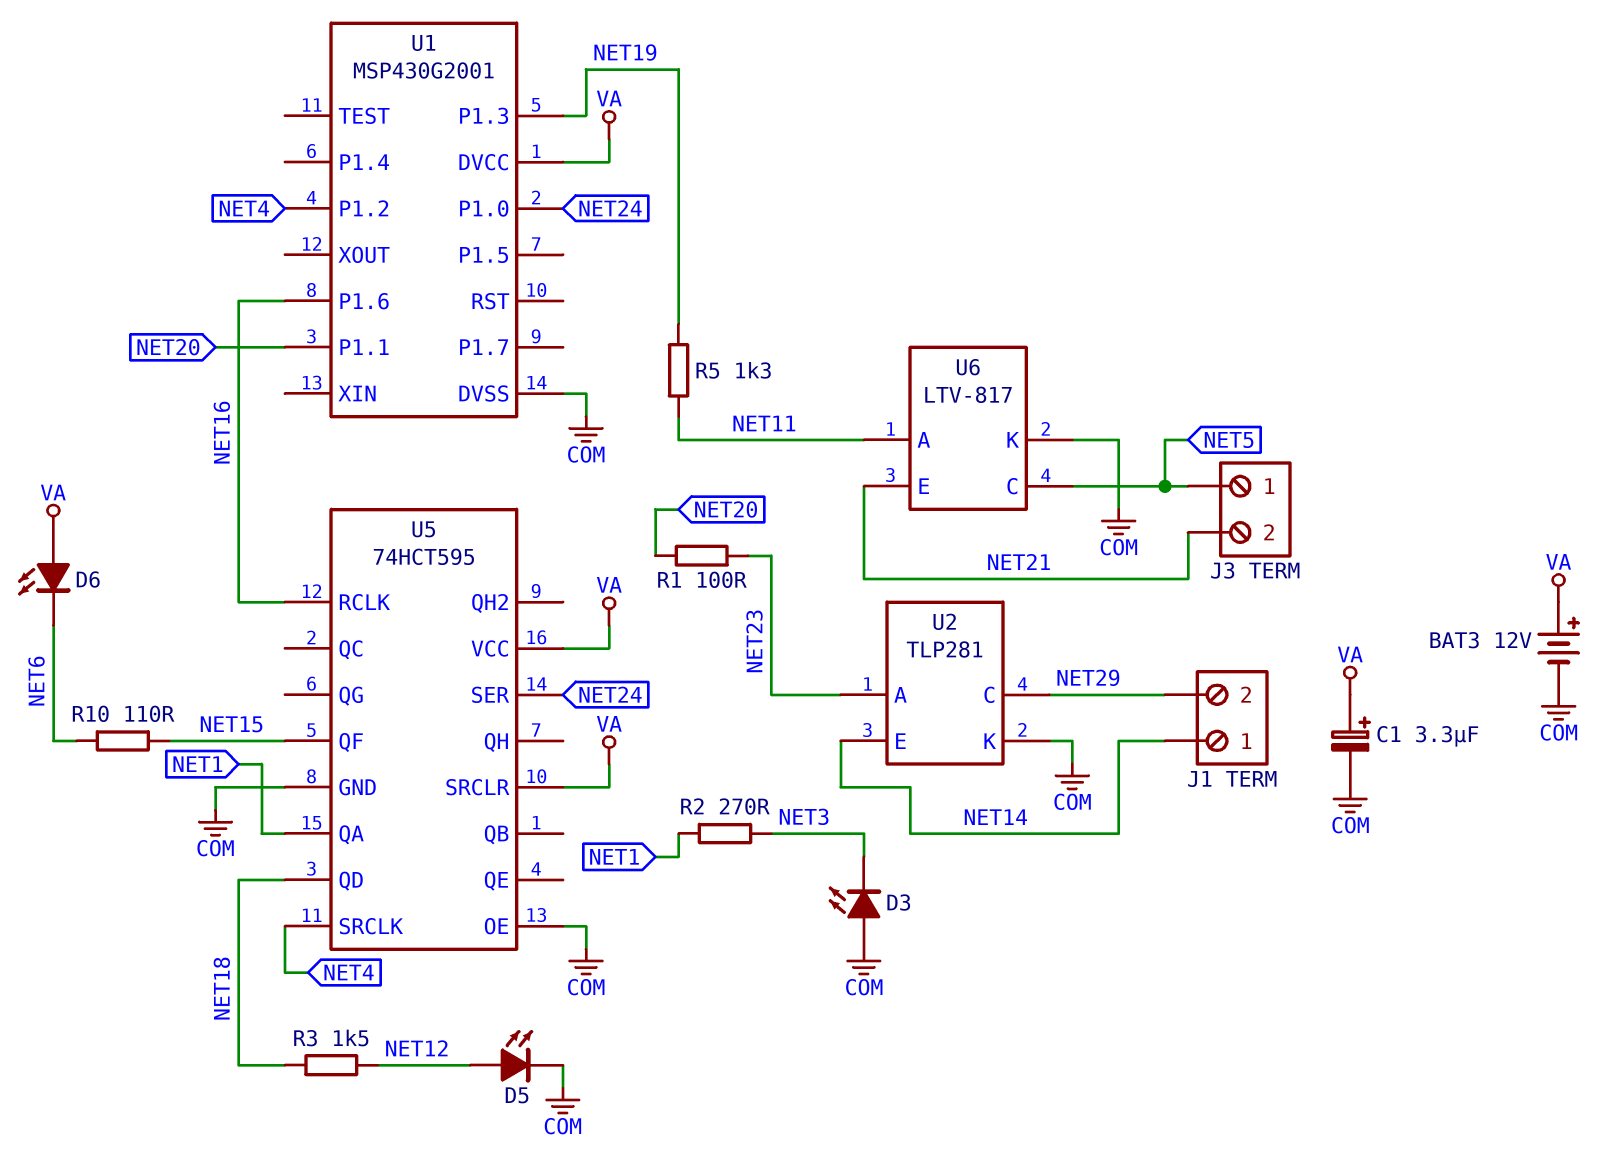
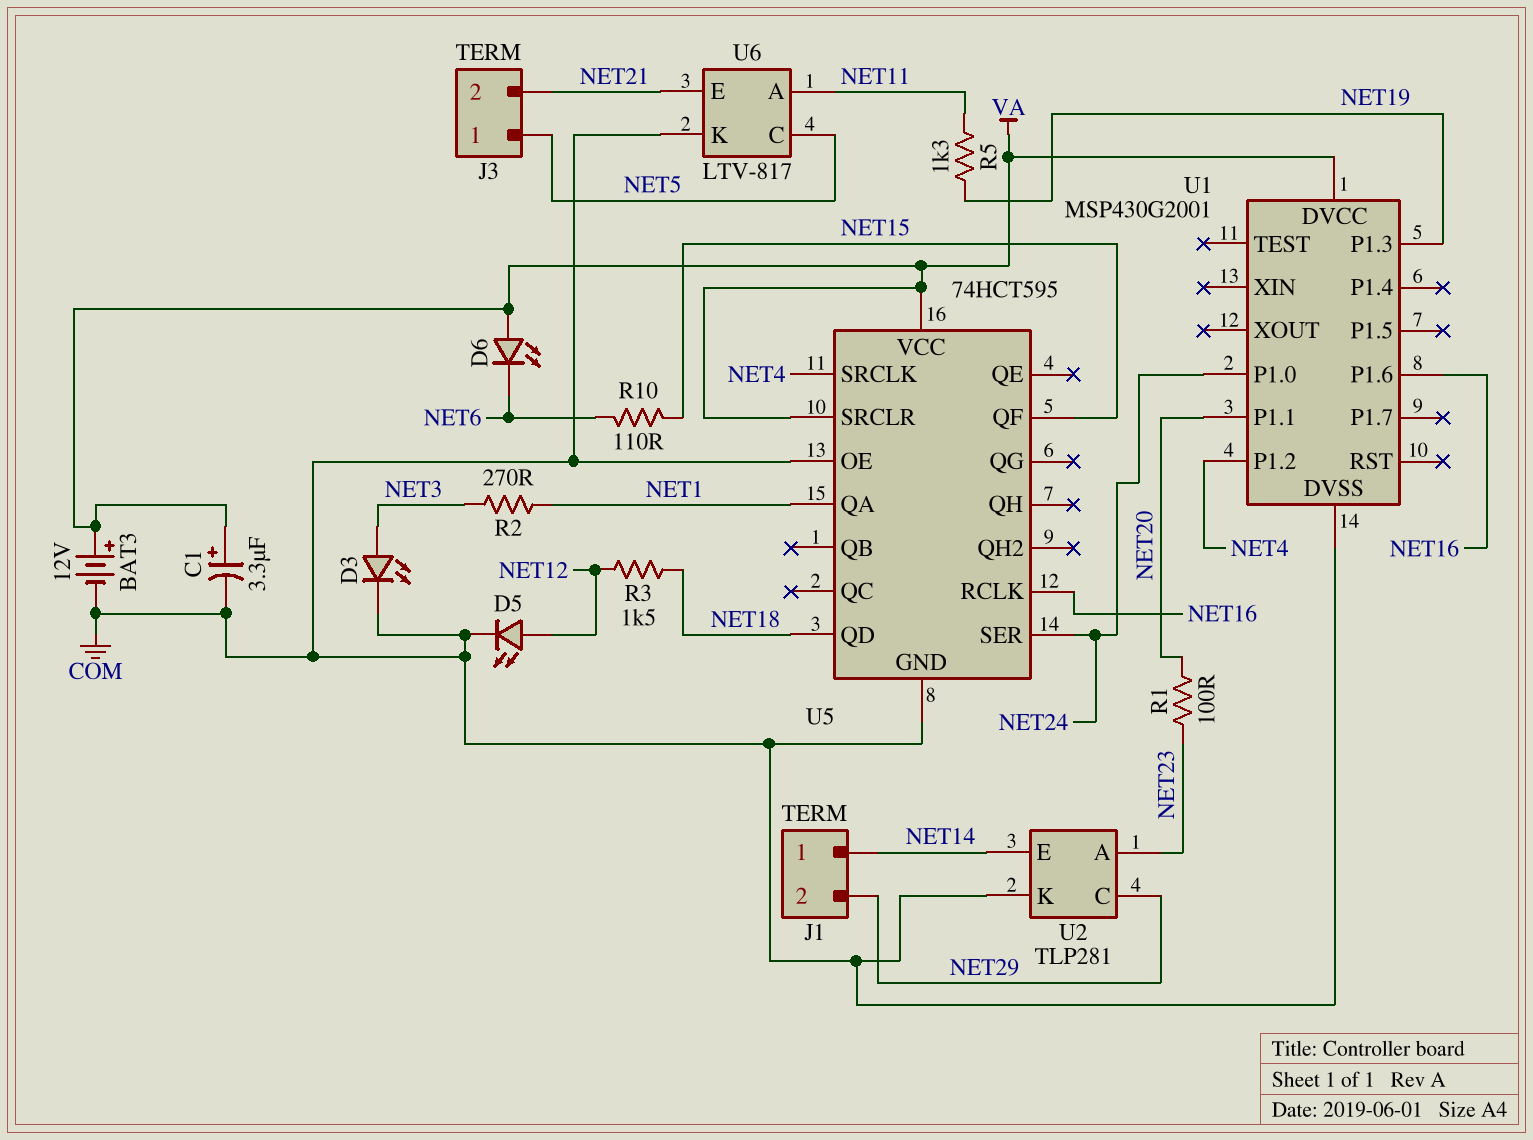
D3: LED (A COM, K NET3) -> LED (A NET3, K COM)

